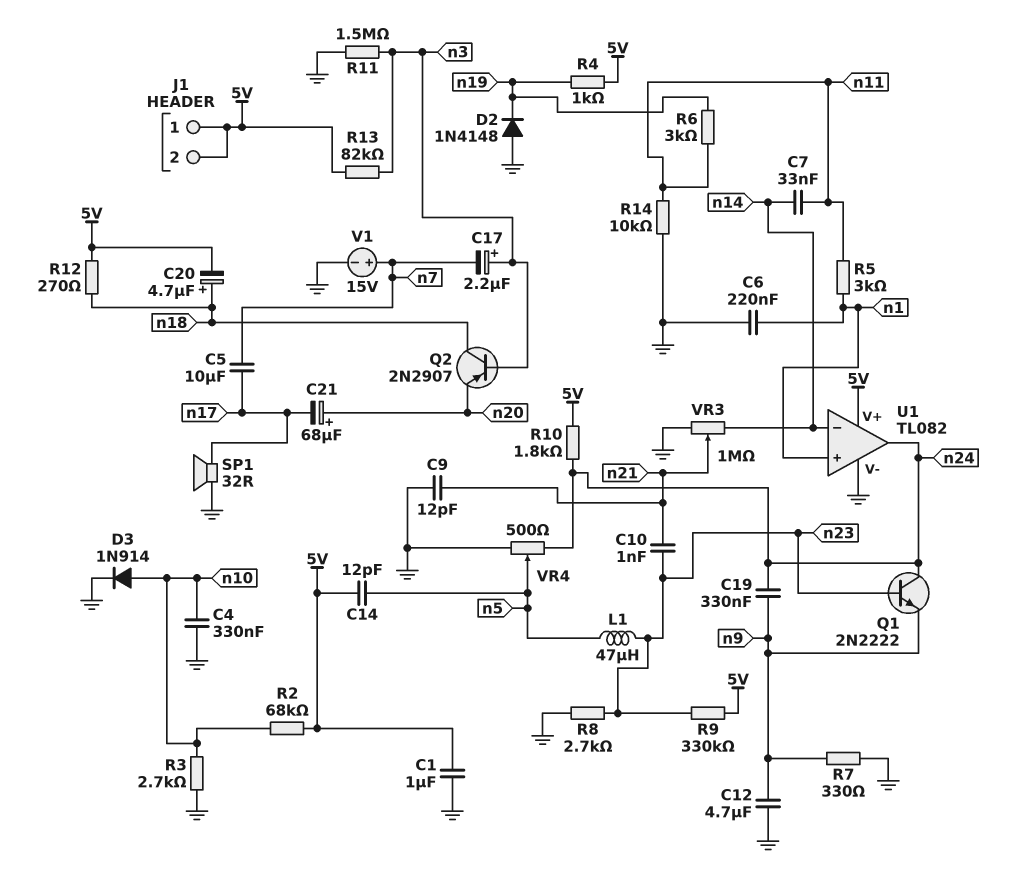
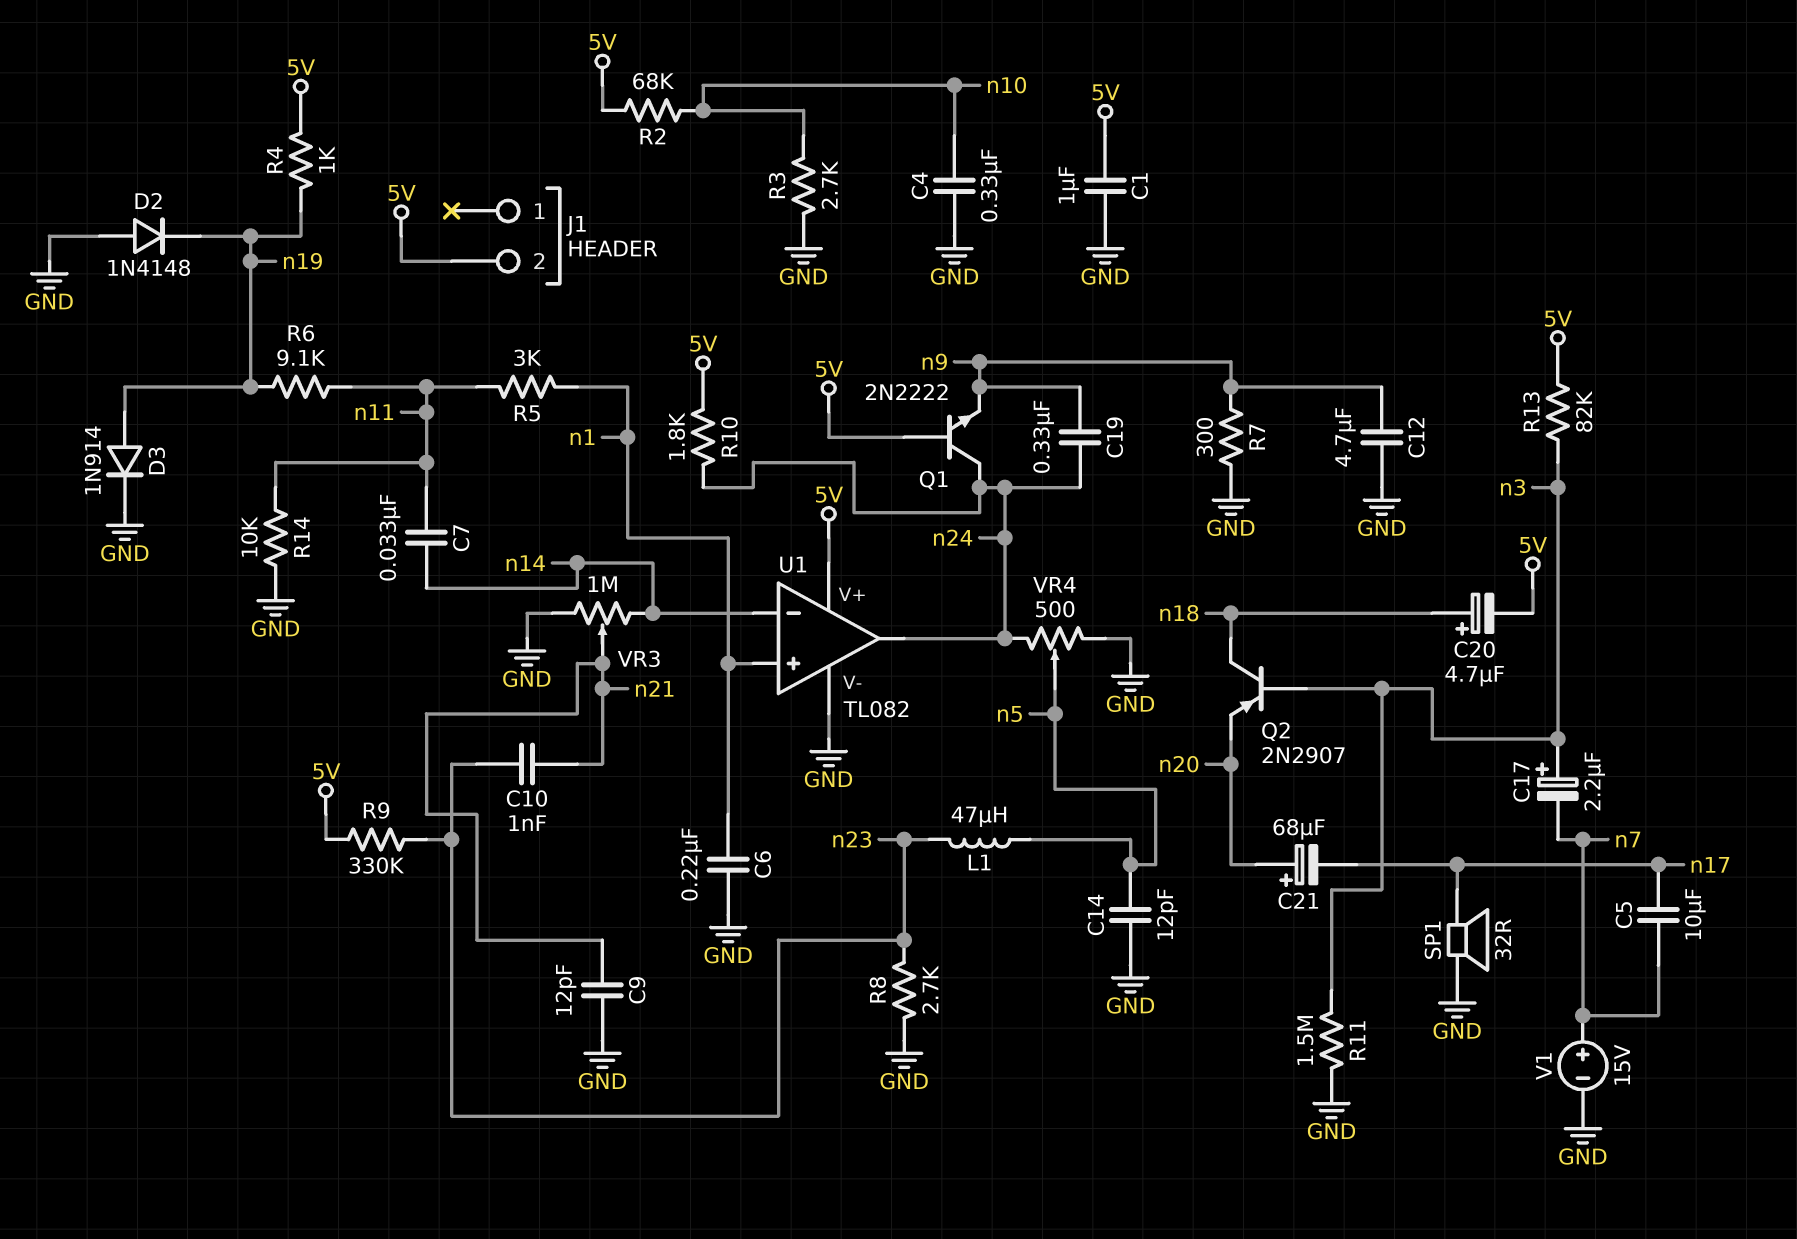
C14: 12pF (5V, n5) -> 12pF (GND, n5)
D3: diode 1N914 (A n10, K GND) -> diode 1N914 (A n19, K GND)
J1 pin 1: 5V -> none
Q1: NPN 2N2222 (B n23, C n24, E n9) -> NPN 2N2222 (B 5V, C n24, E n9)
R6: 3k (n11, n19) -> 9.1k (n11, n19)
R7: 330 (GND, n9) -> 300 (GND, n9)
R12: 270 (5V, n18) -> none

